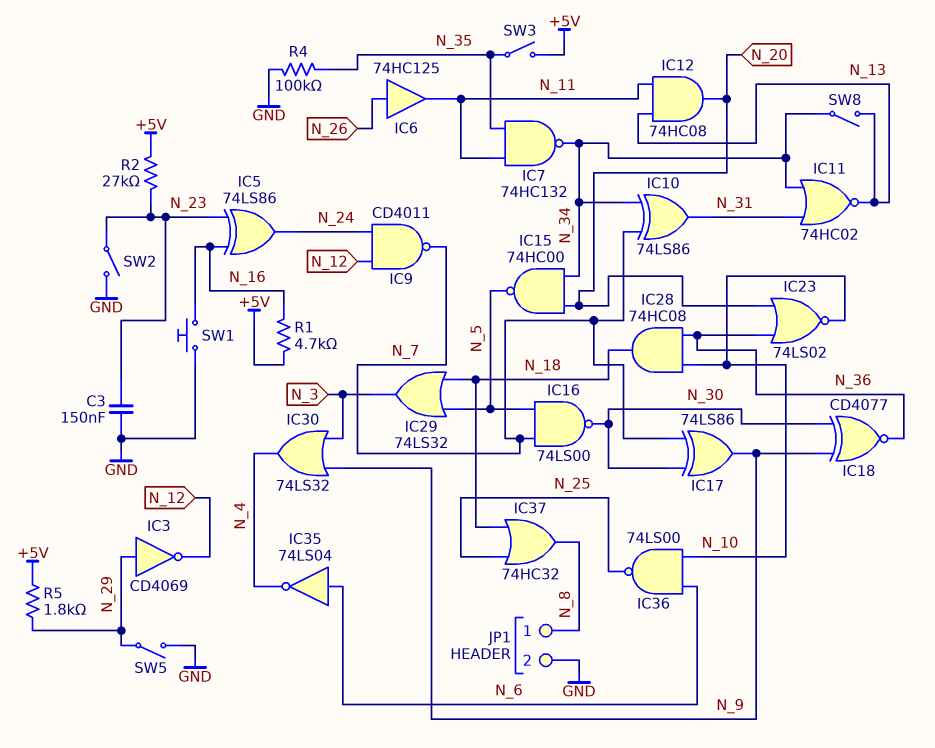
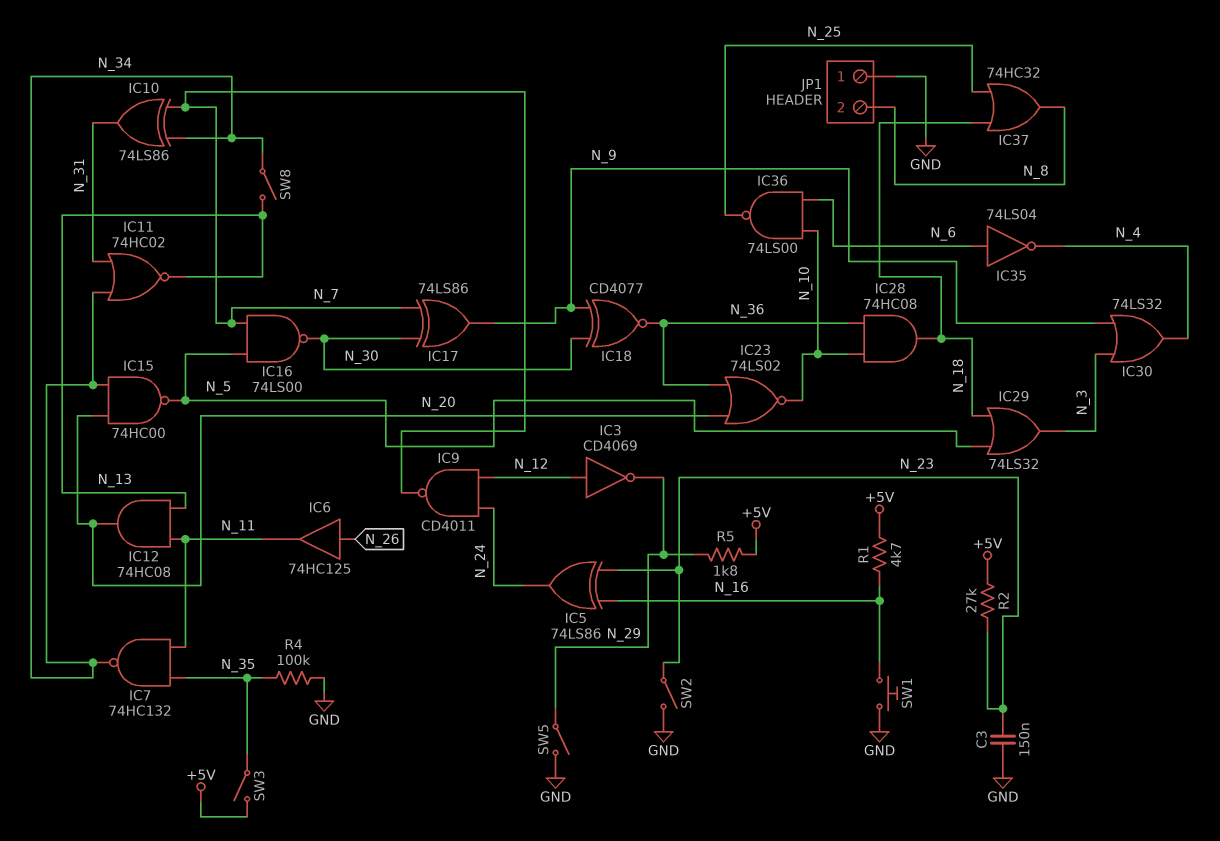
IC3: NOT CD4069 (in N_29, out N_12) -> NOT CD4069 (in N_12, out N_29)
JP1 pin 1: N_8 -> GND
JP1 pin 2: GND -> N_8

